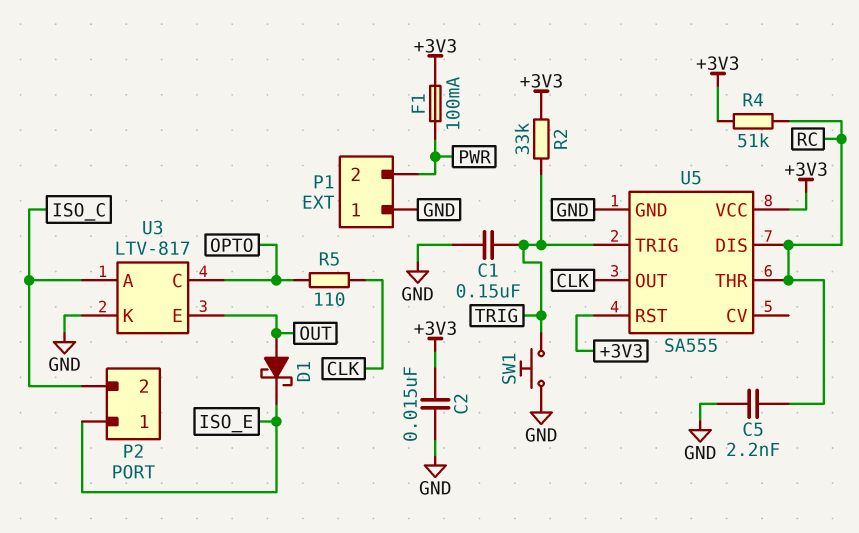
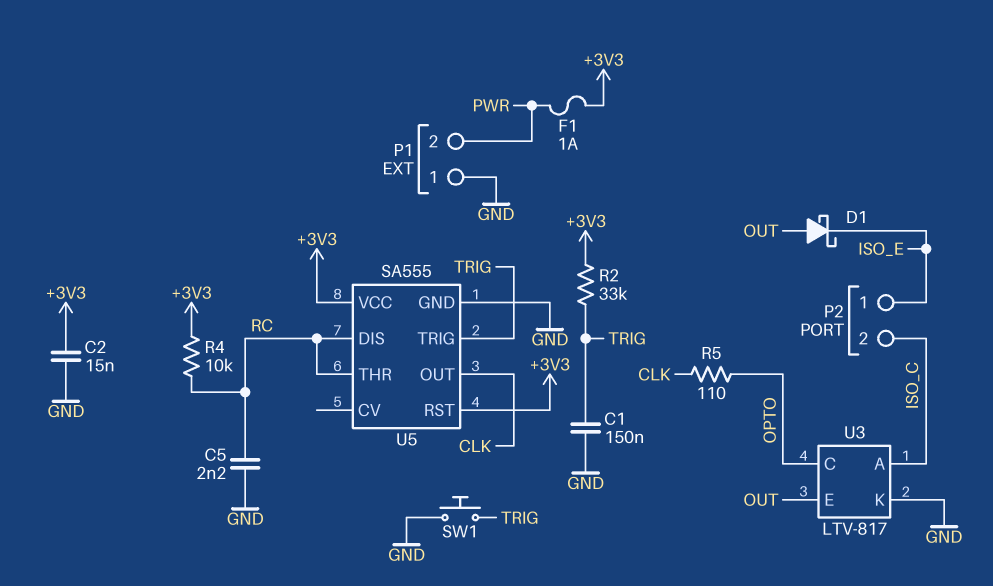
F1: 100mA (+3V3, PWR) -> 1A (+3V3, PWR)
R4: 51k (+3V3, RC) -> 10k (+3V3, RC)

